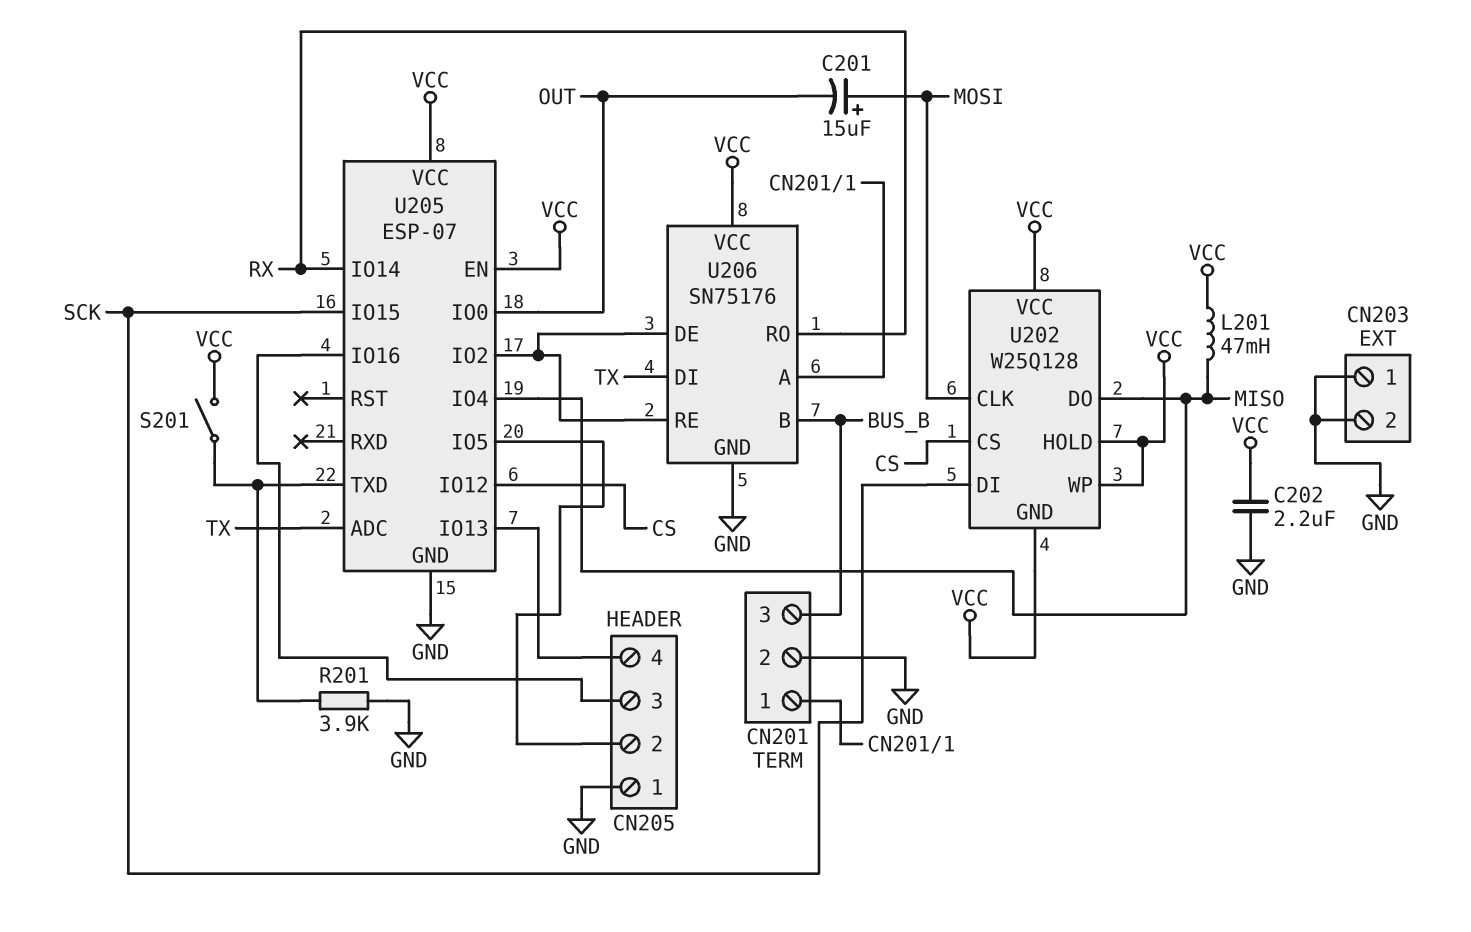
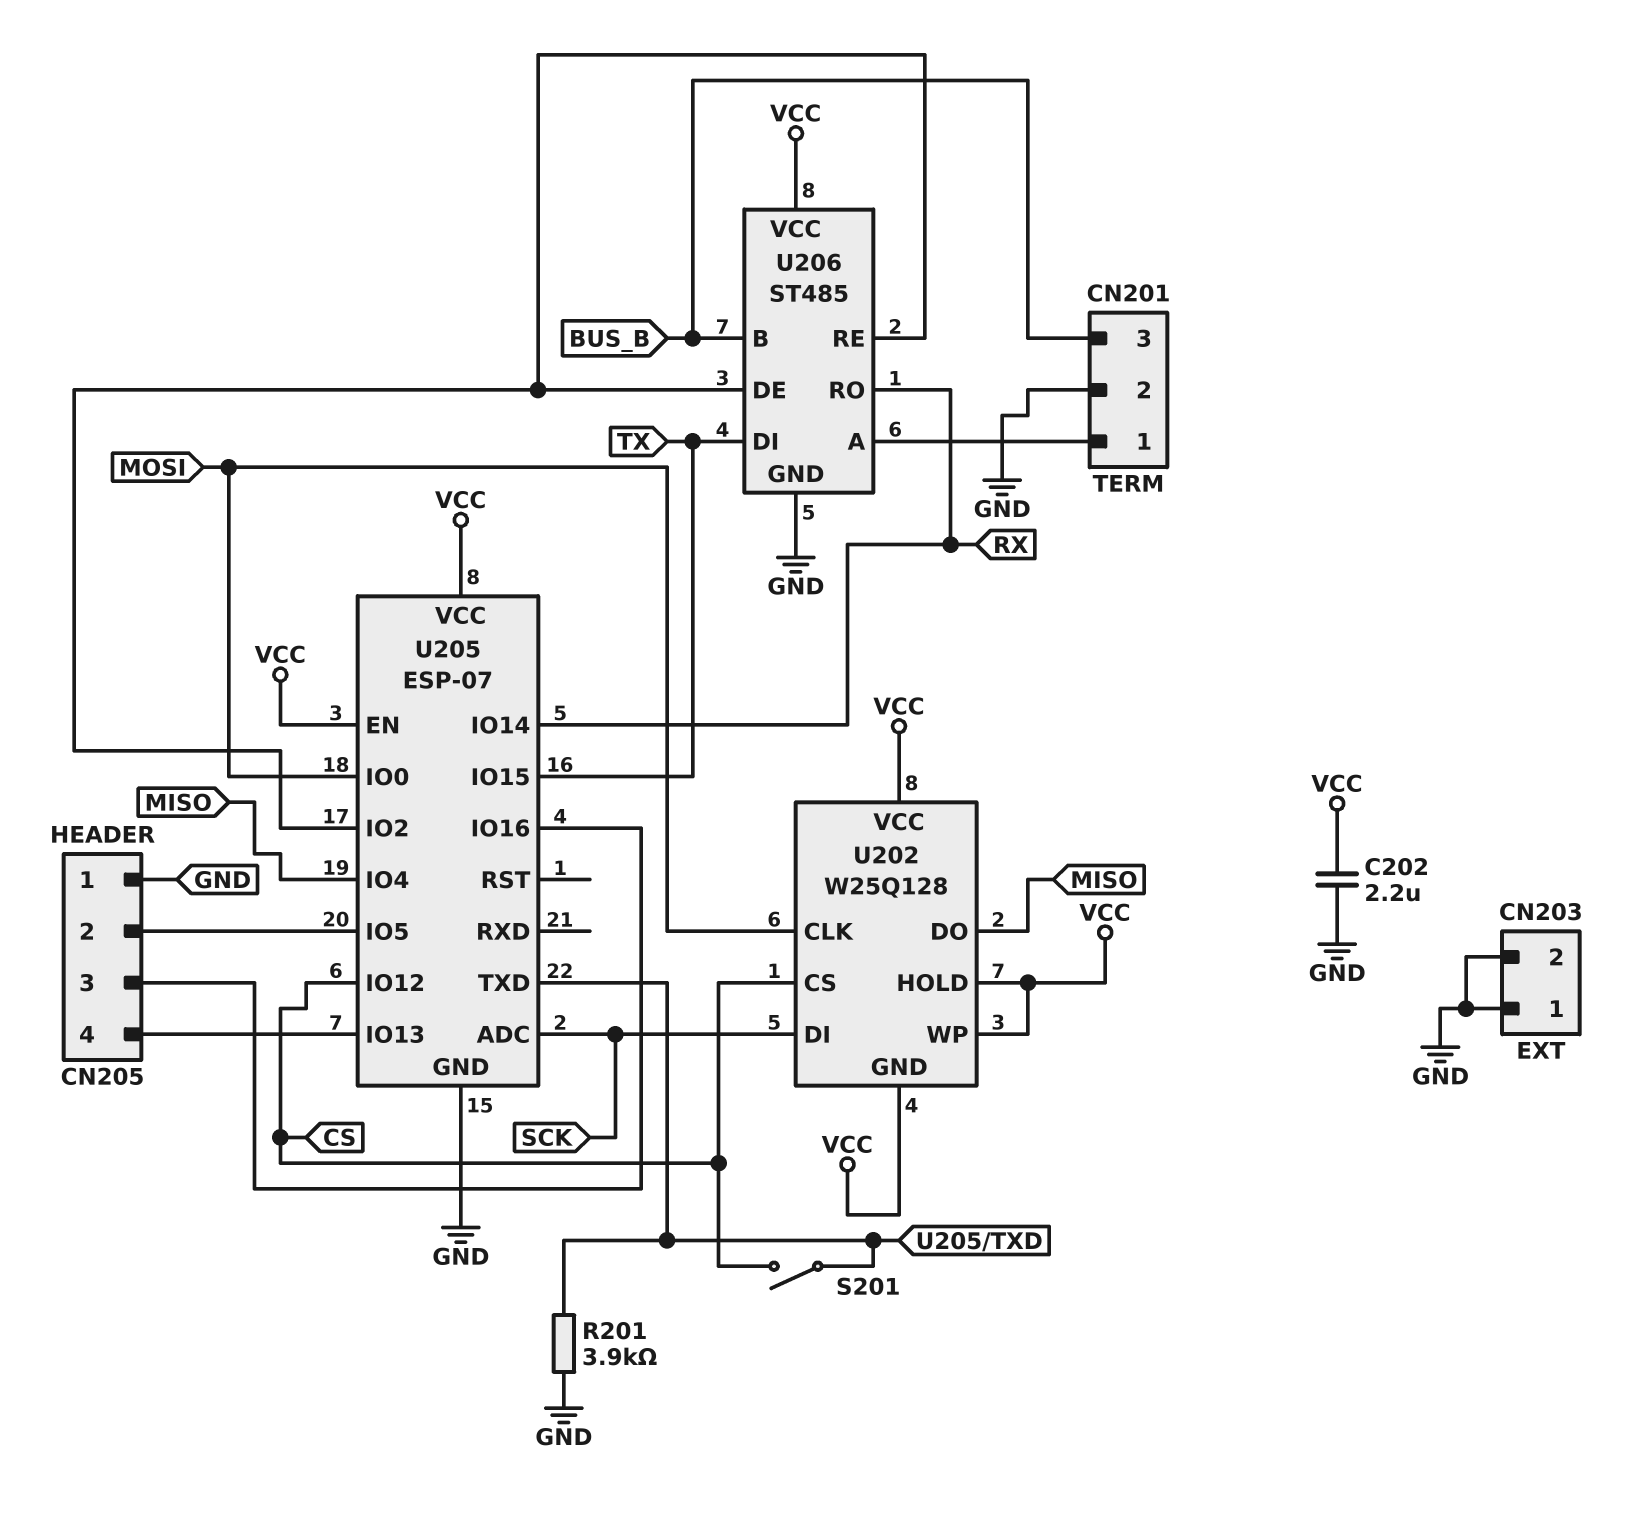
C201: 15uF (plus MOSI, minus OUT) -> none
L201: 47mH (MISO, VCC) -> none
S201: switch (U205/TXD, VCC) -> switch (CS, U205/TXD)
U205 pin ADC: TX -> SCK
U205 pin IO0: OUT -> MOSI
U205 pin IO15: SCK -> TX
U206: SN75176 -> ST485

